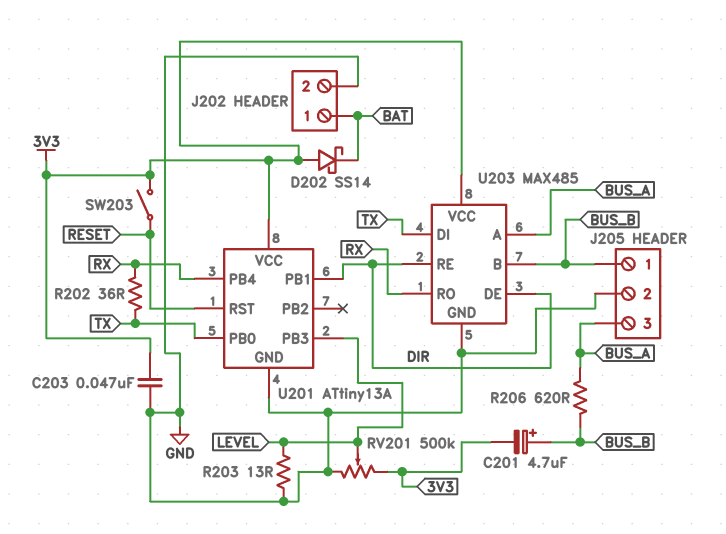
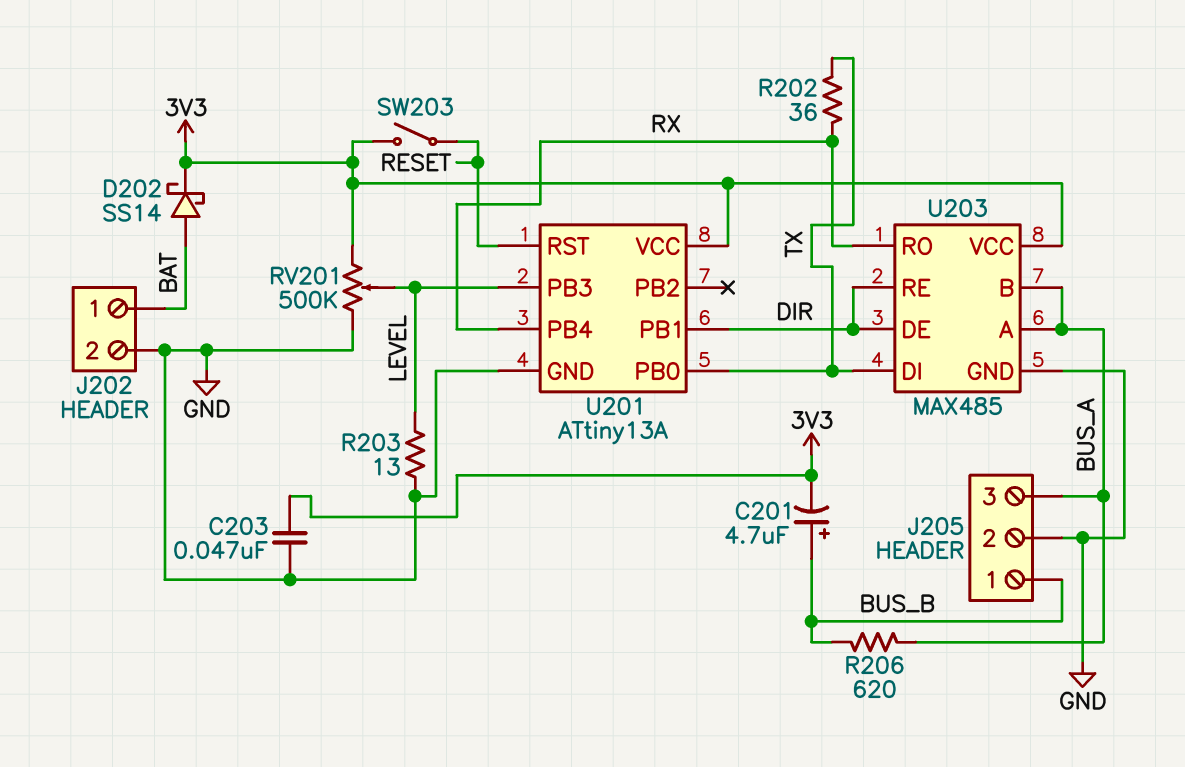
D202: schottky SS14 (A 3V3, K BAT) -> schottky SS14 (A BAT, K 3V3)
U203 pin B: BUS_B -> BUS_A

